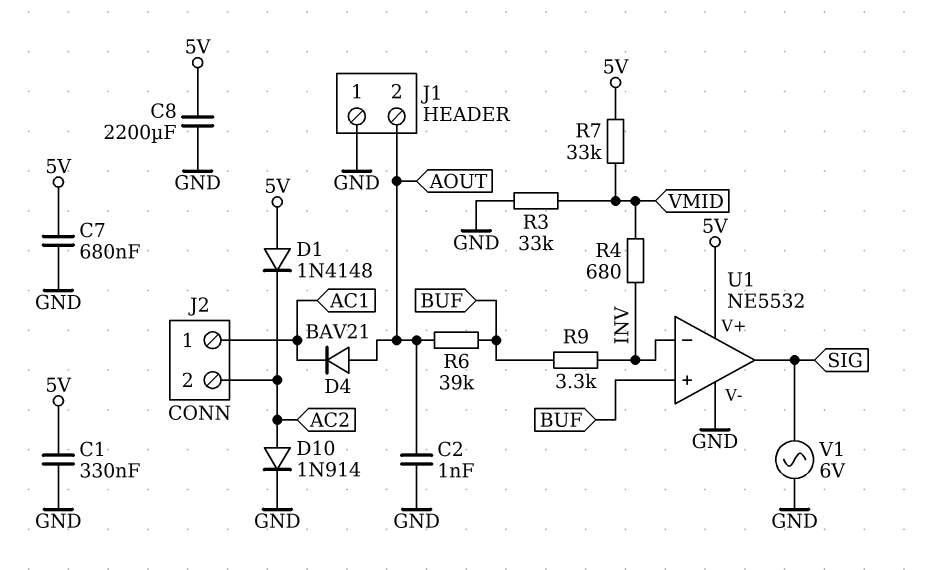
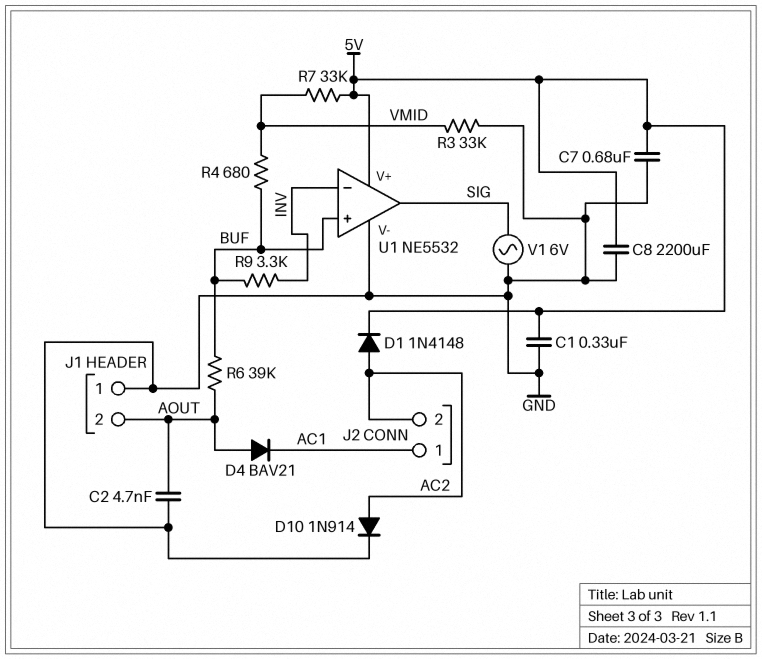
C2: 1nF (AOUT, GND) -> 4.7nF (AOUT, GND)
D1: diode 1N4148 (A 5V, K AC2) -> diode 1N4148 (A AC2, K 5V)
R4: 680 (INV, VMID) -> 680 (BUF, VMID)

